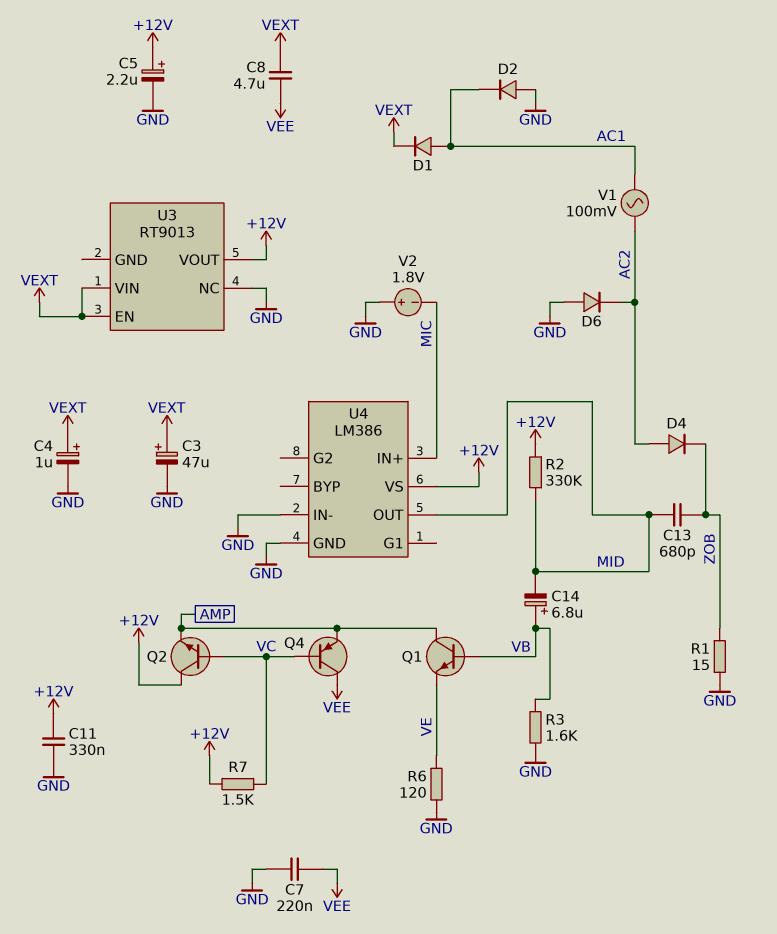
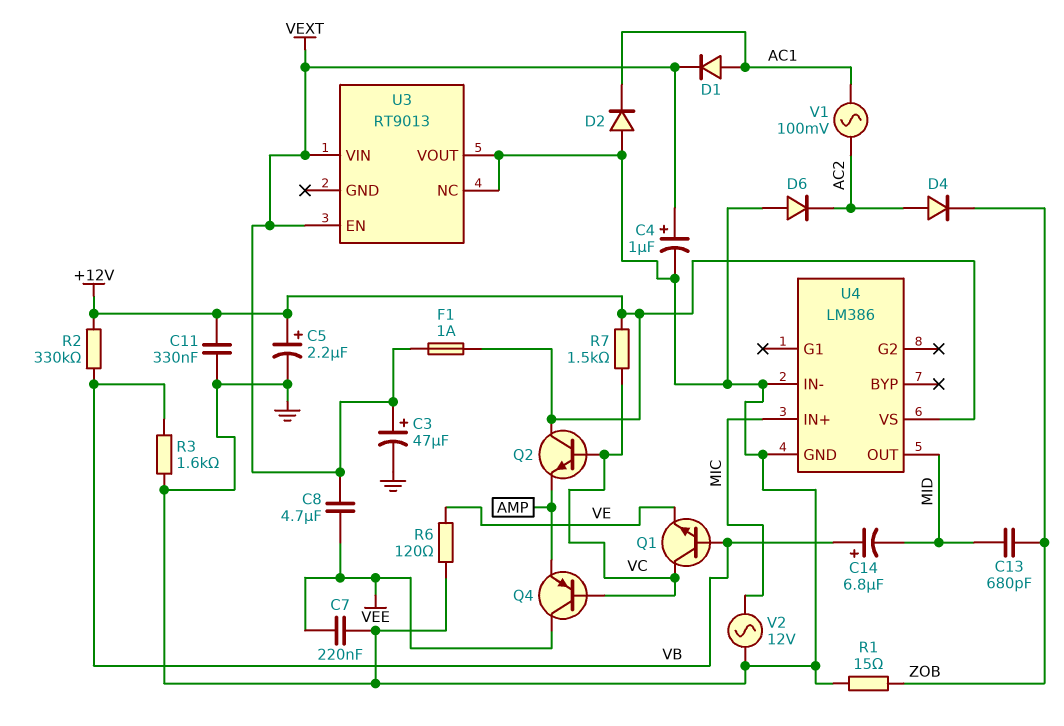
F1: none -> 1A (+12V, VEXT)
Q1: NPN (B VB, C AMP, E VE) -> NPN (B VB, C VC, E VE)
R2: 330k (+12V, MID) -> 330k (+12V, VB)
U3 pin VOUT: +12V -> GND
V2: 1.8V (plus GND, minus MIC) -> AC 12V (GND, MIC)

